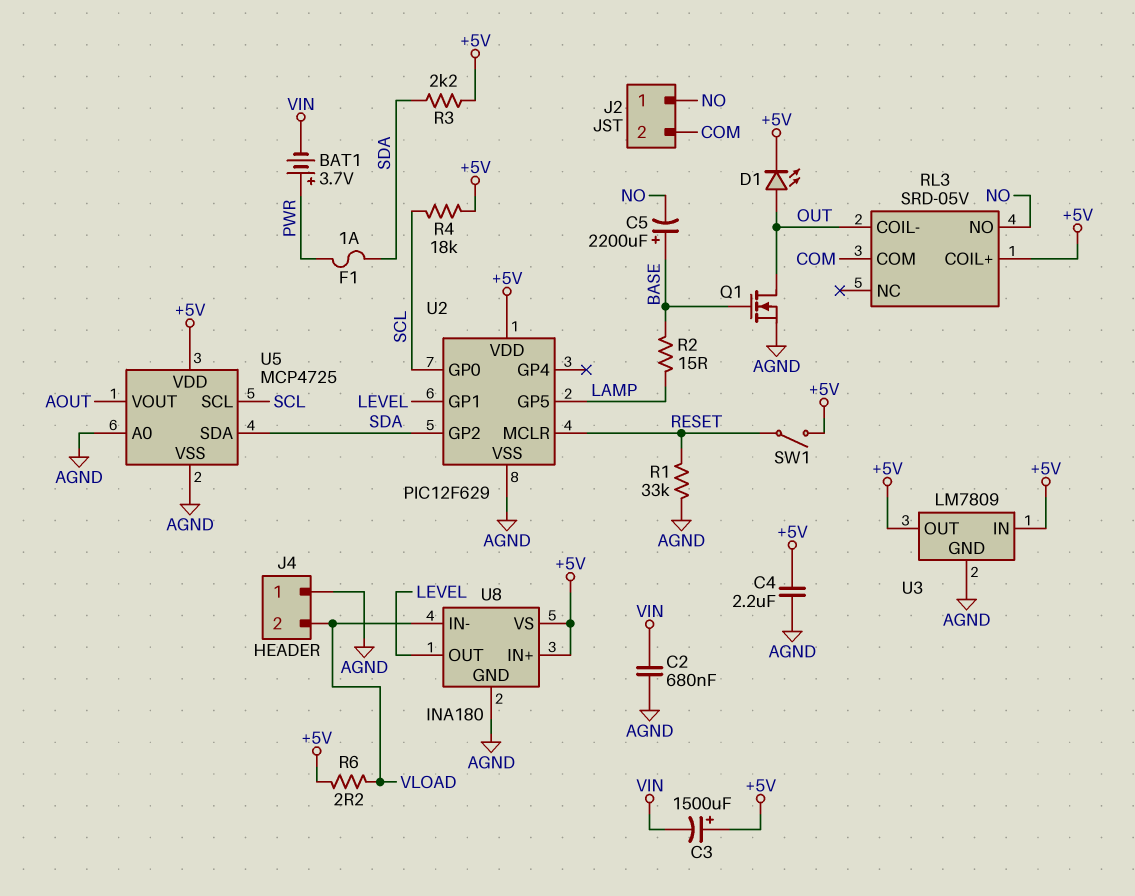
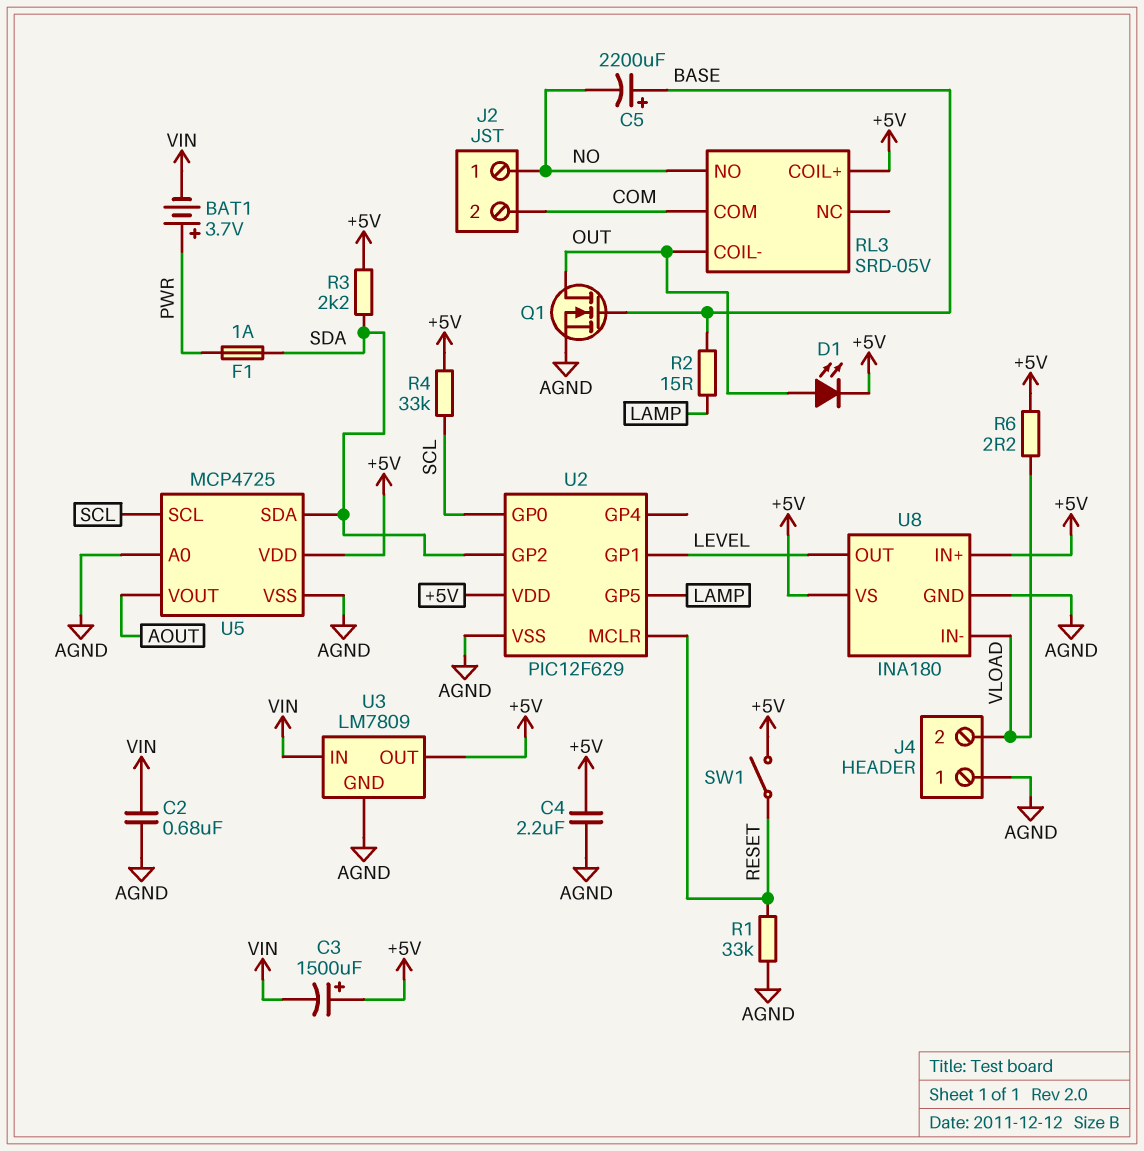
R4: 18k (+5V, SCL) -> 33k (+5V, SCL)
U3 pin IN: +5V -> VIN

